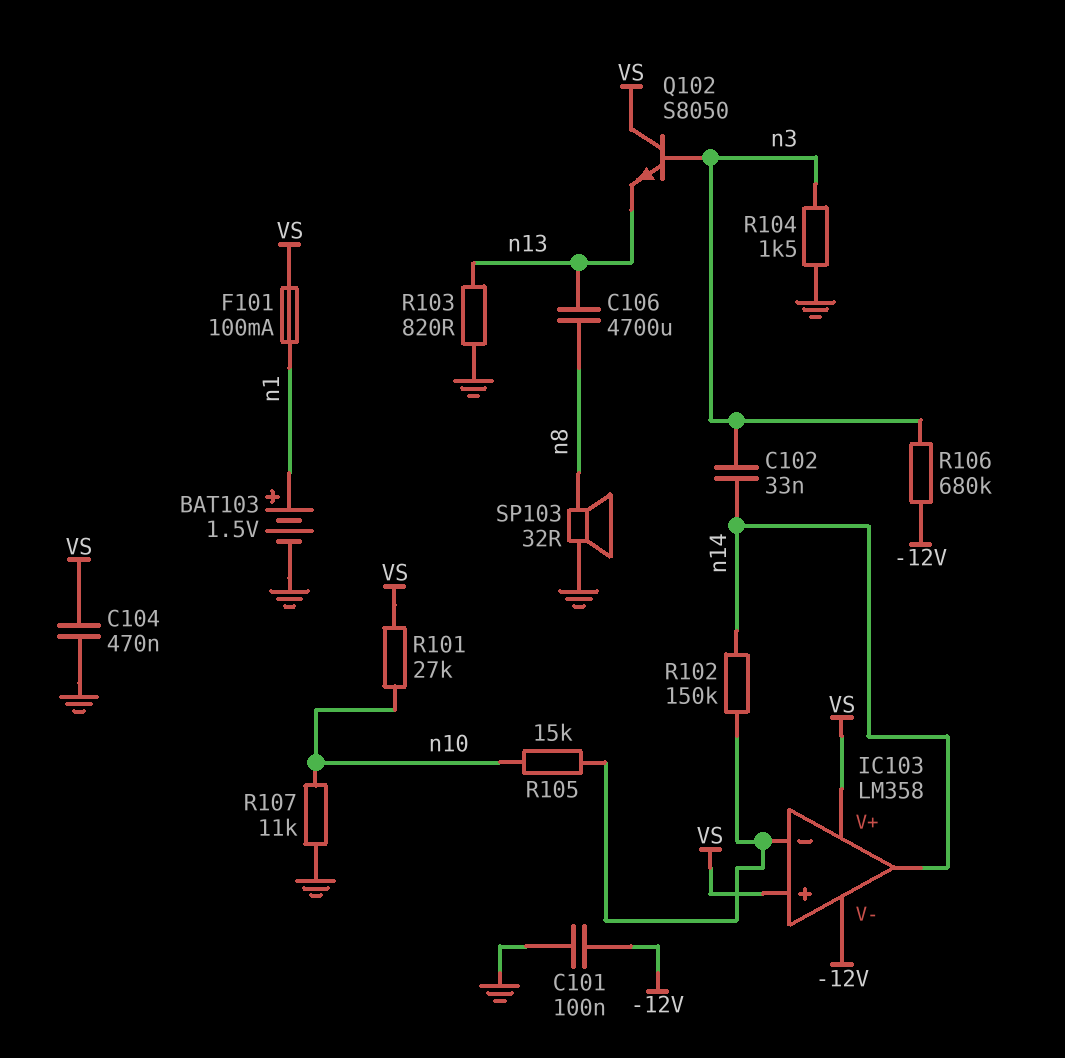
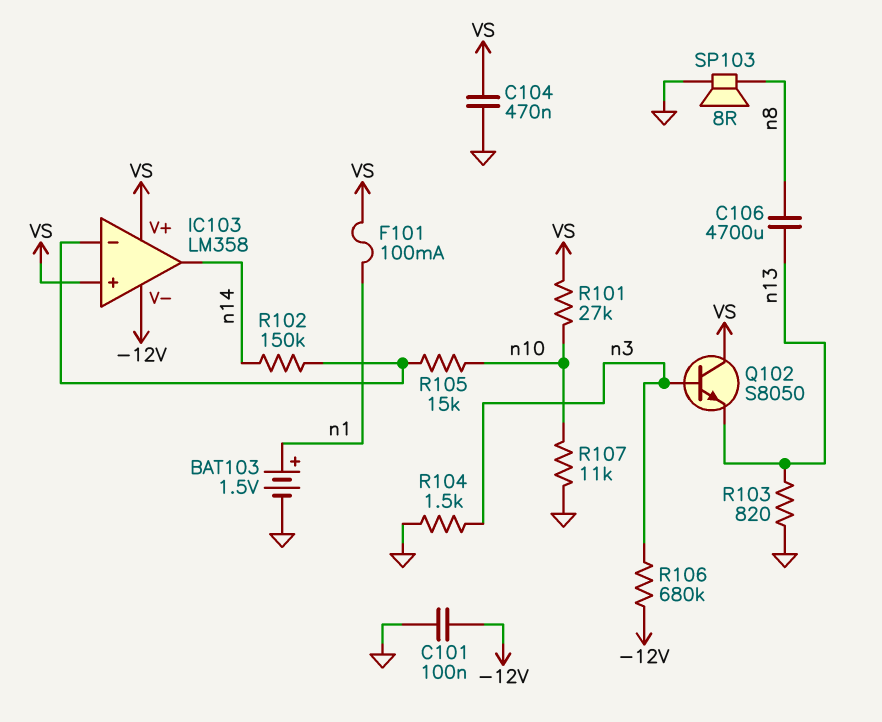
C102: 33nF (n3, n14) -> none
SP103: speaker 32R (GND, n8) -> speaker 8R (GND, n8)

